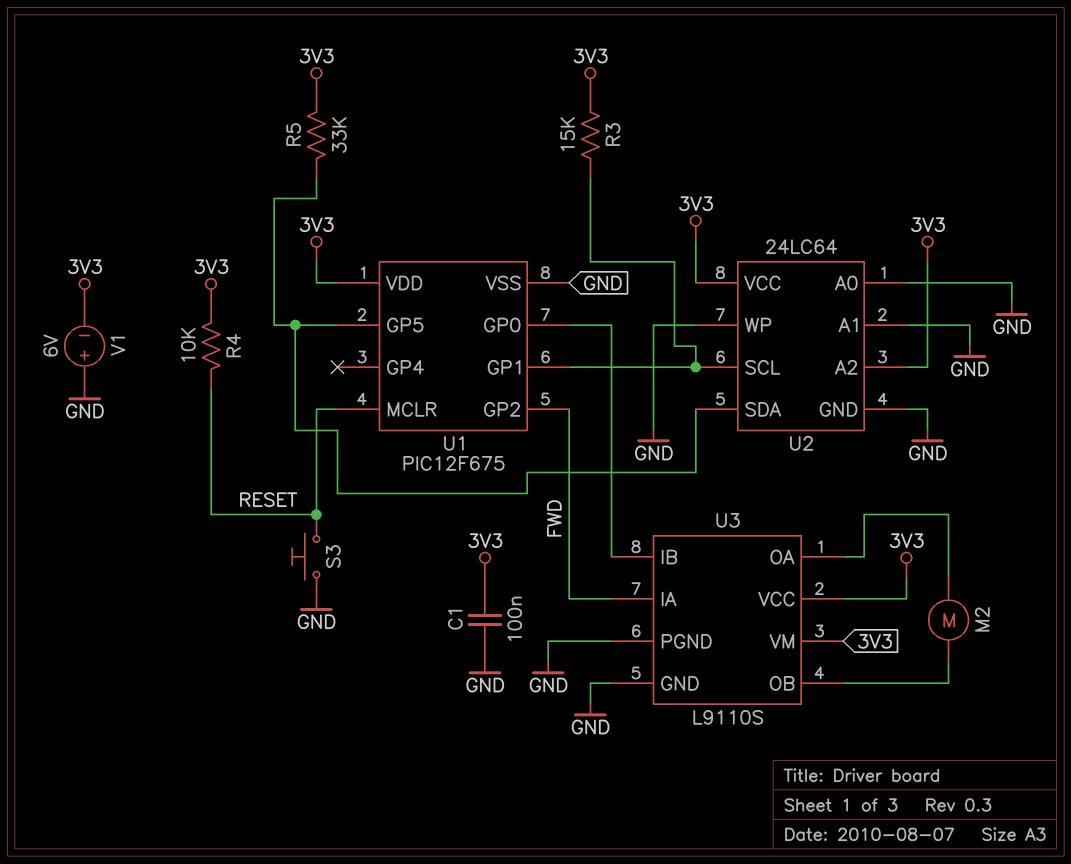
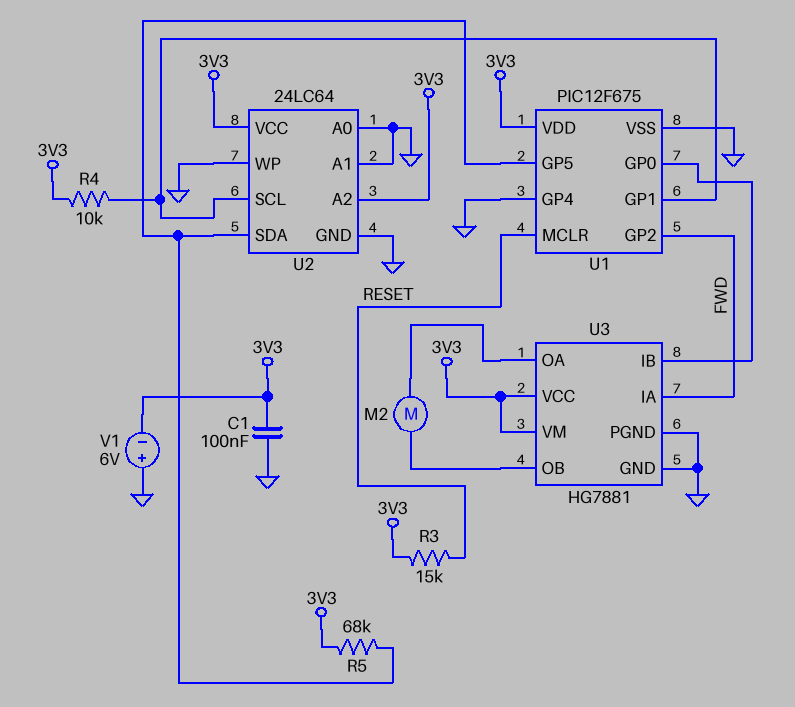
R3: 15k (3V3, U1/GP1) -> 15k (3V3, RESET)
R4: 10k (3V3, RESET) -> 10k (3V3, U1/GP1)
R5: 33k (3V3, U1/GP5) -> 68k (3V3, U1/GP5)
S3: button (GND, RESET) -> none
U1 pin GP4: none -> GND
U3: L9110S -> HG7881

